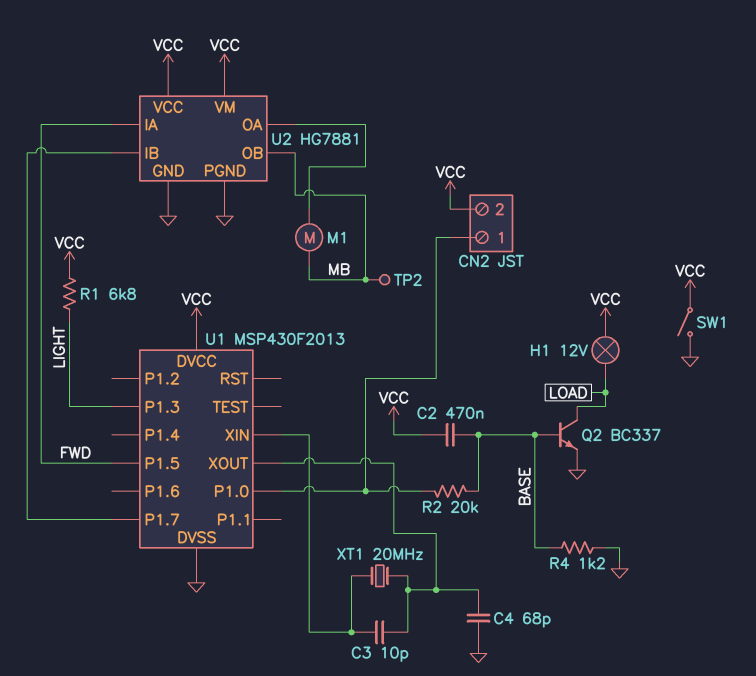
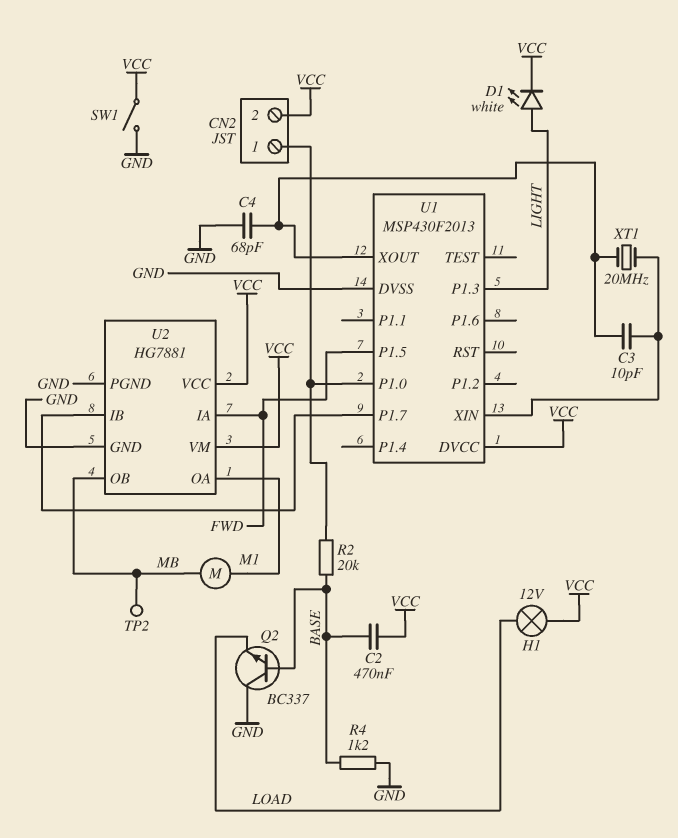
D1: none -> LED white (A LIGHT, K VCC)
Q2: NPN BC337 (B BASE, C LOAD, E GND) -> NPN BC337 (B BASE, C GND, E LOAD)
R1: 6.8k (LIGHT, VCC) -> none

